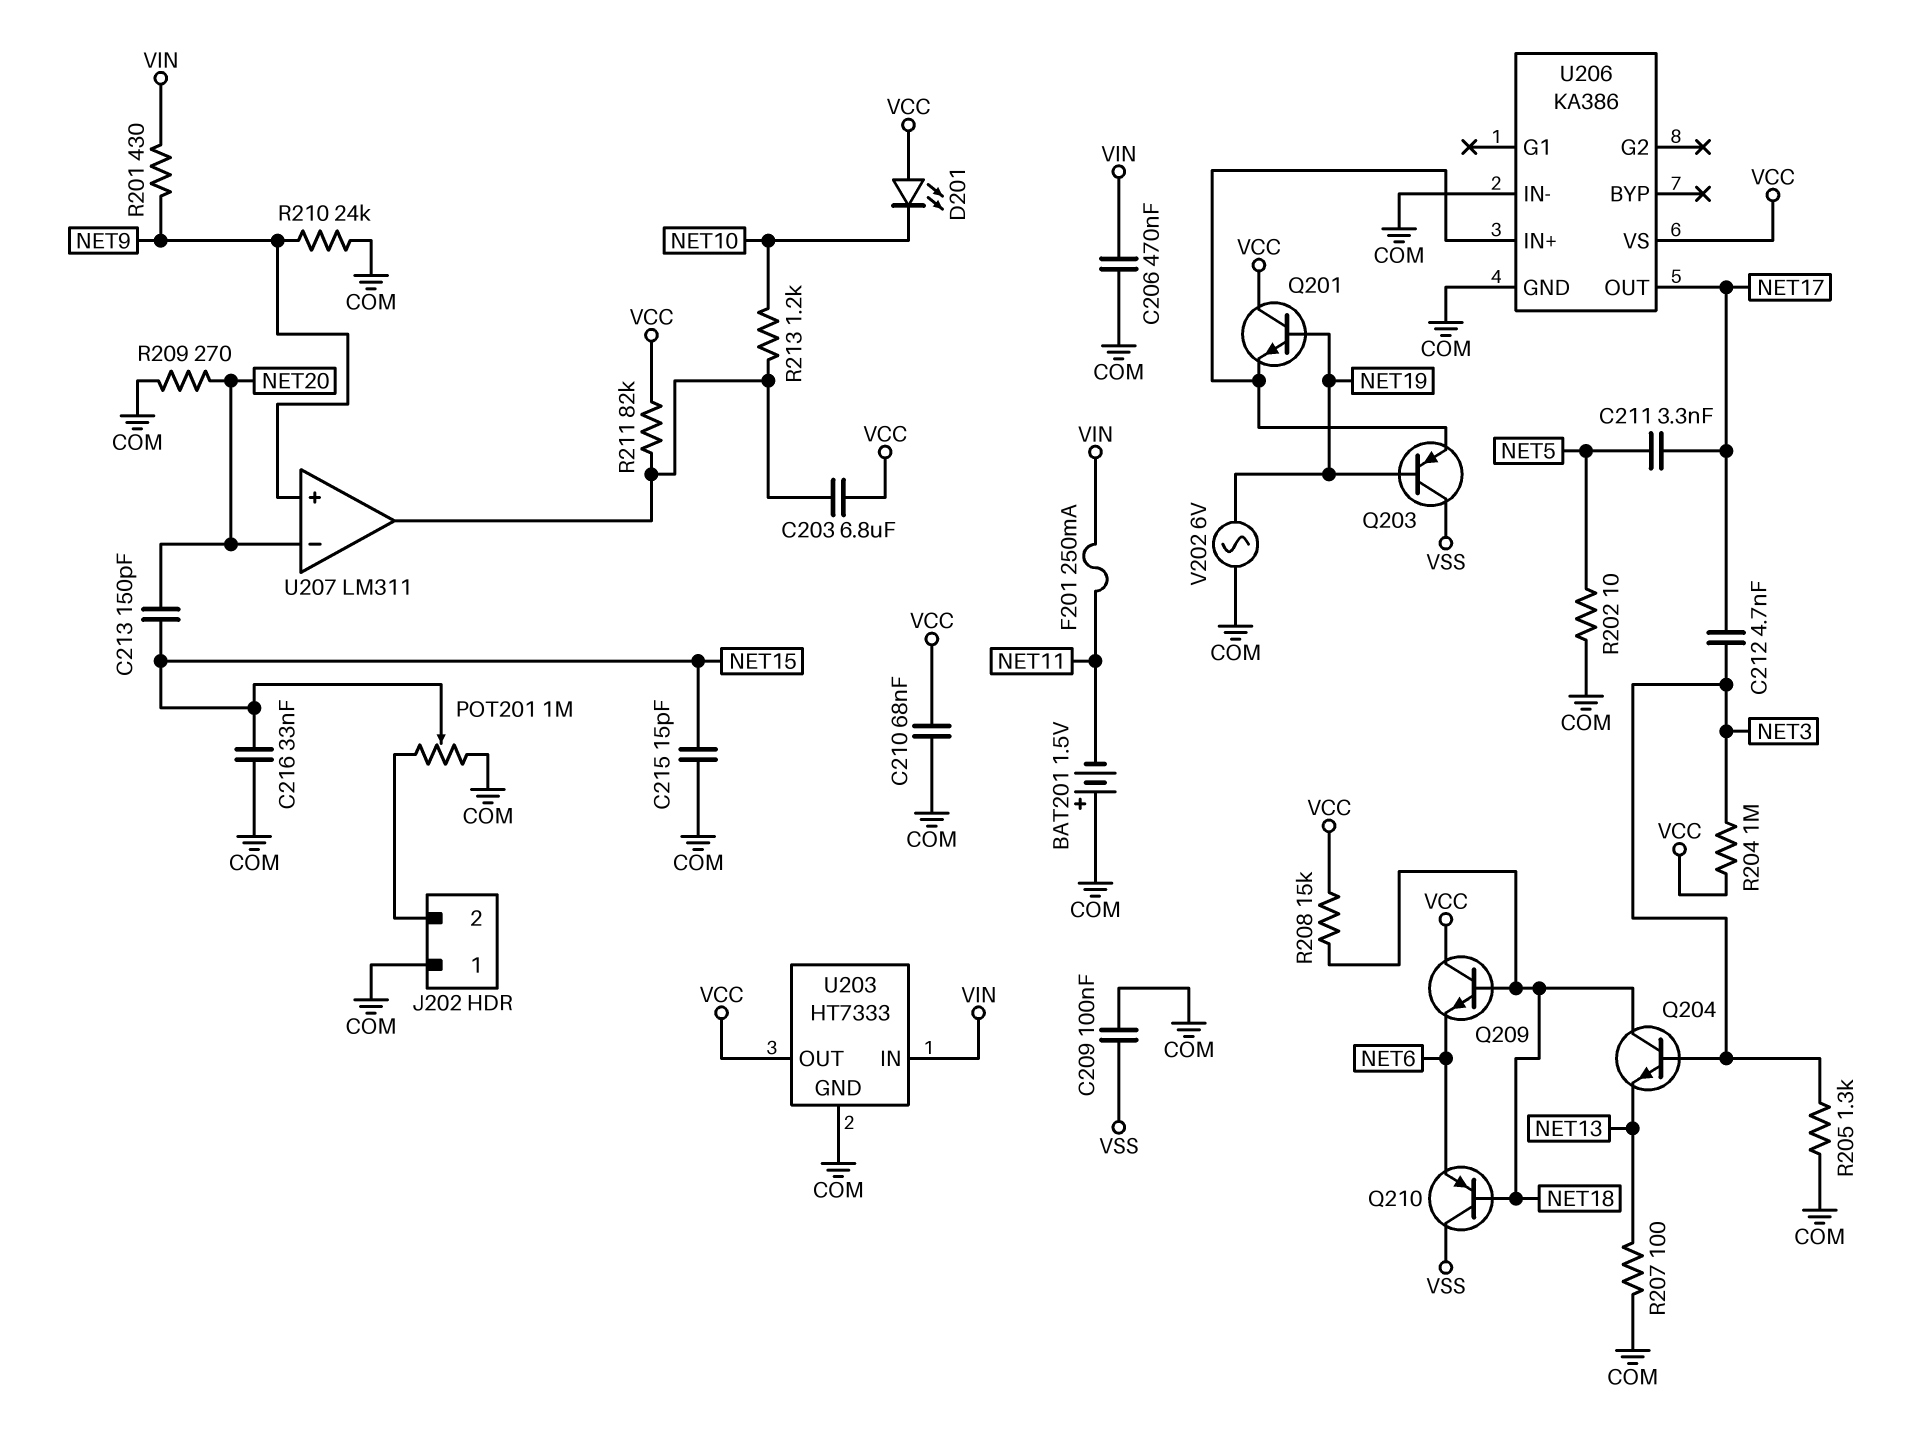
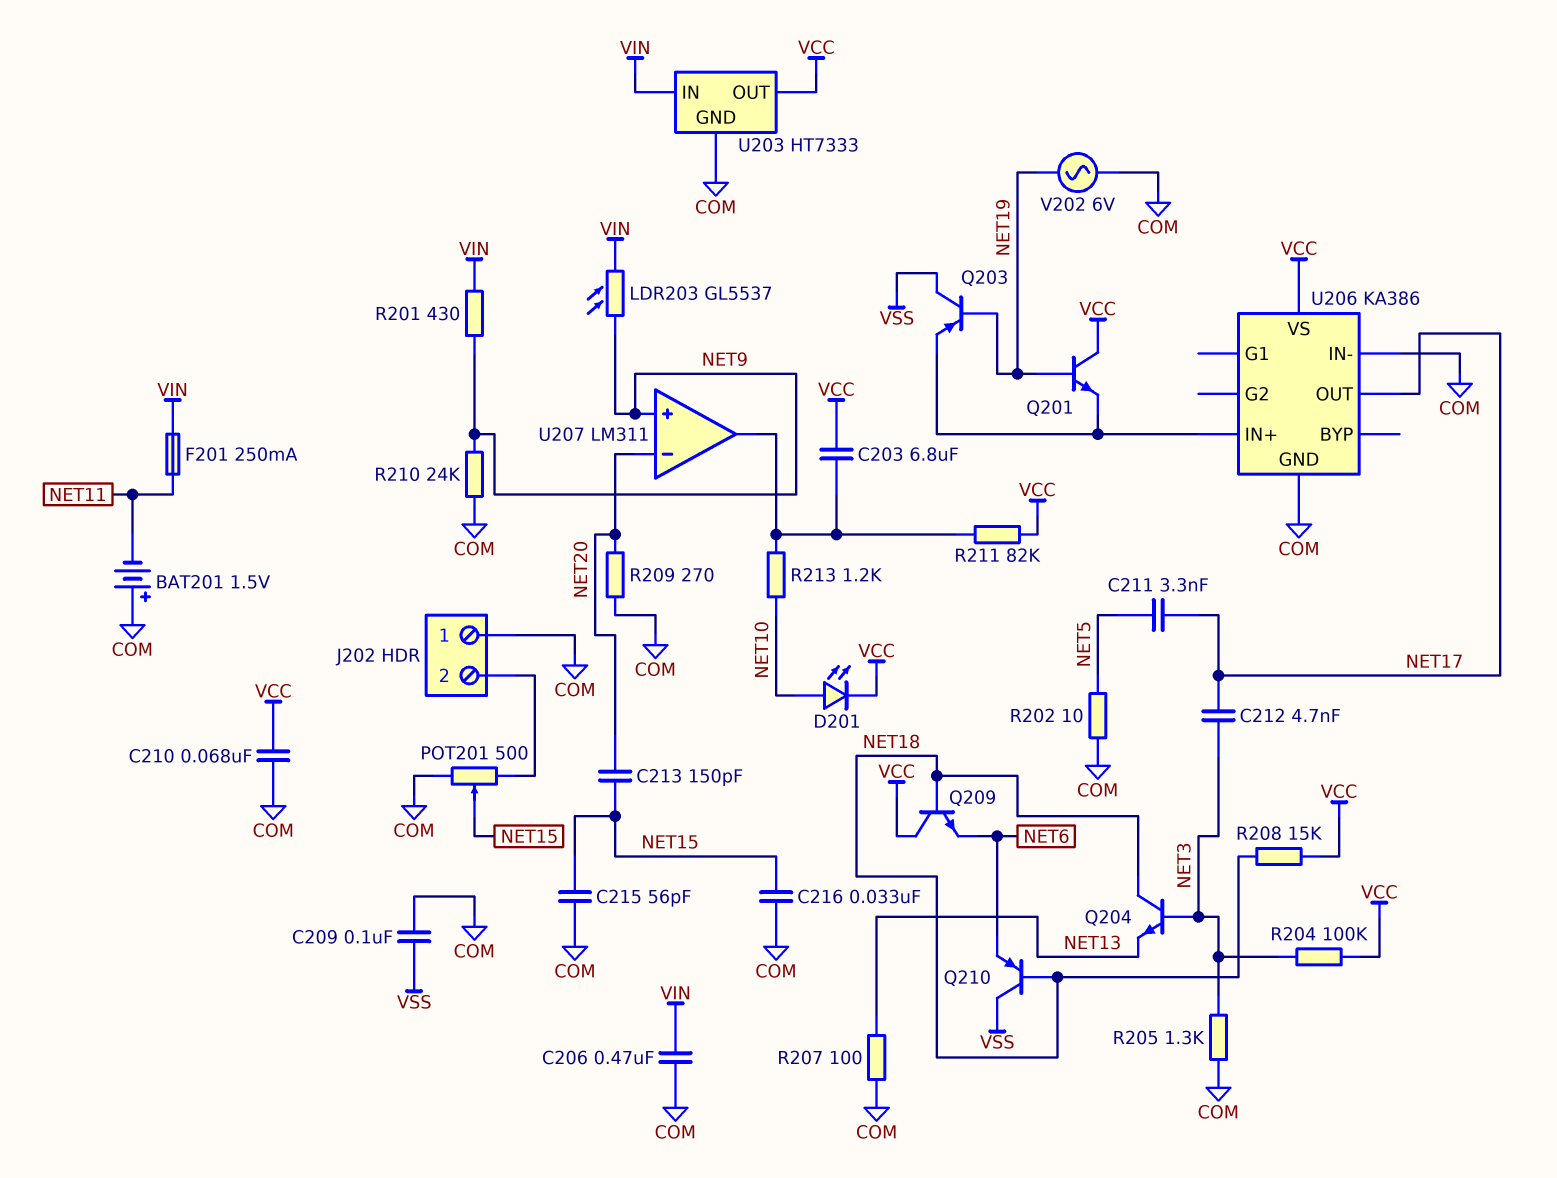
C215: 15pF (COM, NET15) -> 56pF (COM, NET15)
D201: LED (A VCC, K NET10) -> LED (A NET10, K VCC)
LDR203: none -> GL5537 (NET9, VIN)
POT201: 1M (COM, J202/2, wiper NET15) -> 500 (COM, J202/2, wiper NET15)
R204: 1M (NET3, VCC) -> 100k (NET3, VCC)

